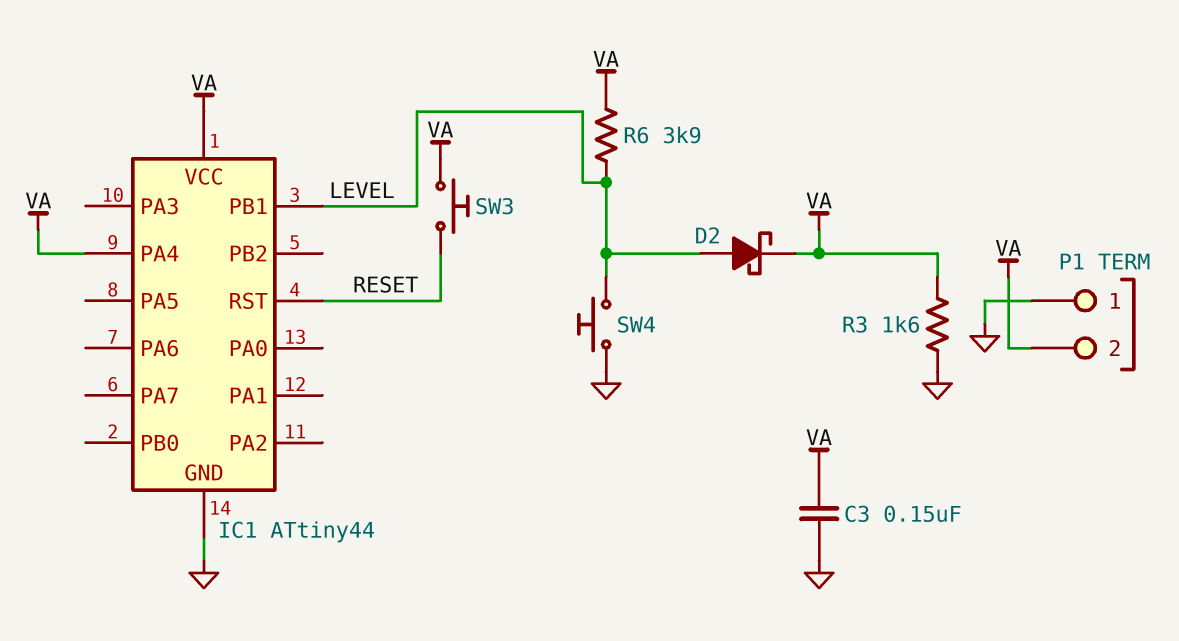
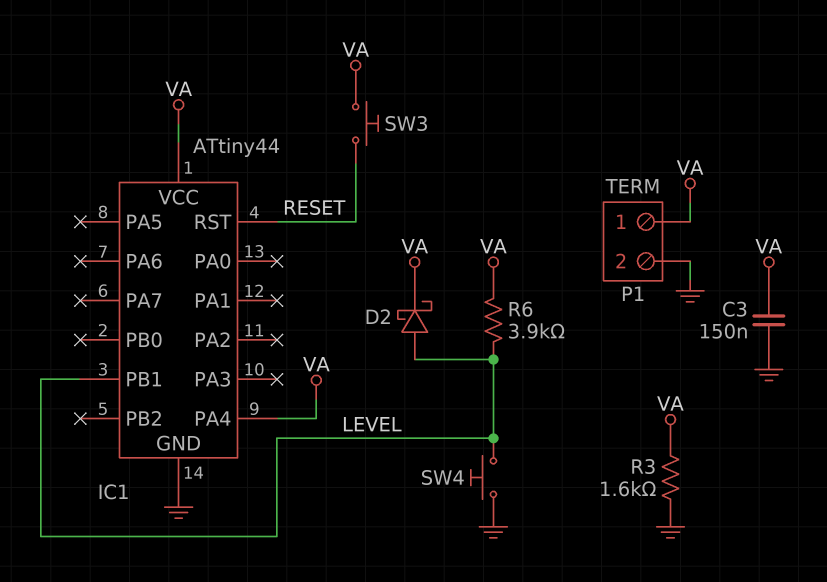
P1 pin 1: GND -> VA
P1 pin 2: VA -> GND

